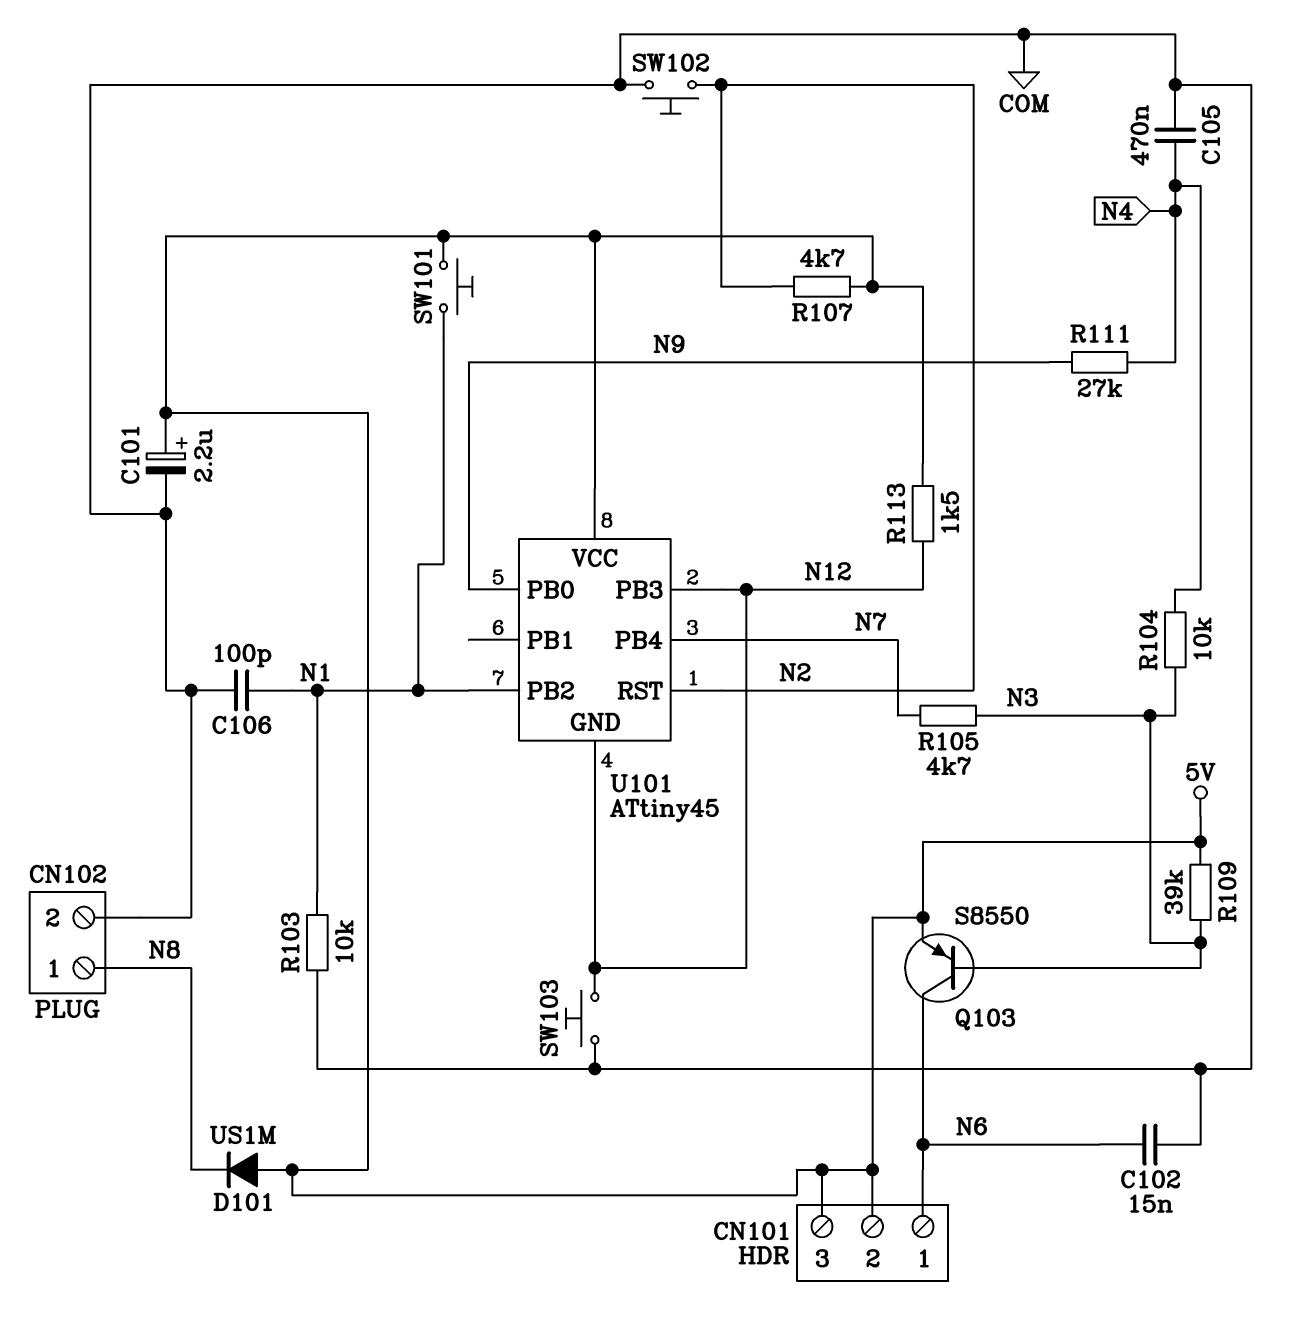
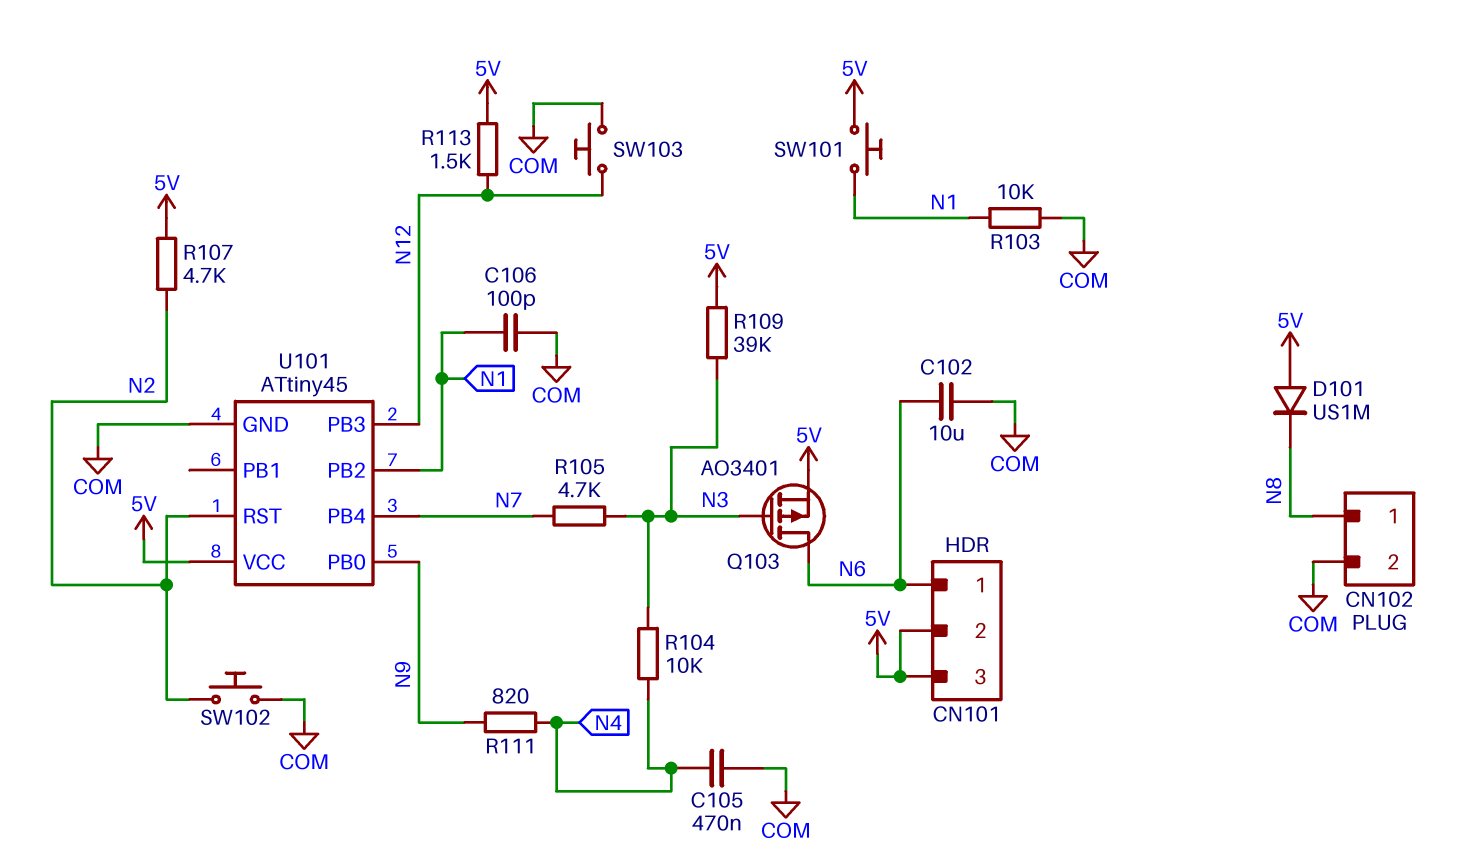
C101: 2.2uF (plus 5V, minus COM) -> none
C102: 15nF (COM, N6) -> 10uF (COM, N6)
Q103: PNP S8550 (B N3, C N6, E 5V) -> PMOS AO3401 (G N3, D N6, S 5V)
R111: 27k (N4, N9) -> 820 (N4, N9)
U101 pin GND: N12 -> COM

